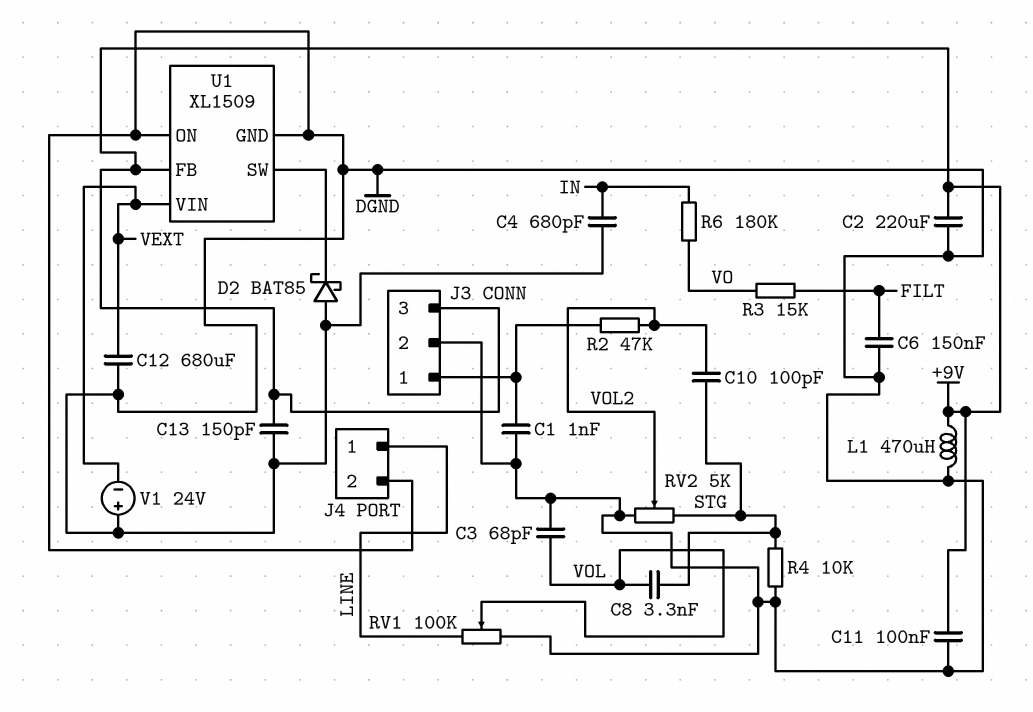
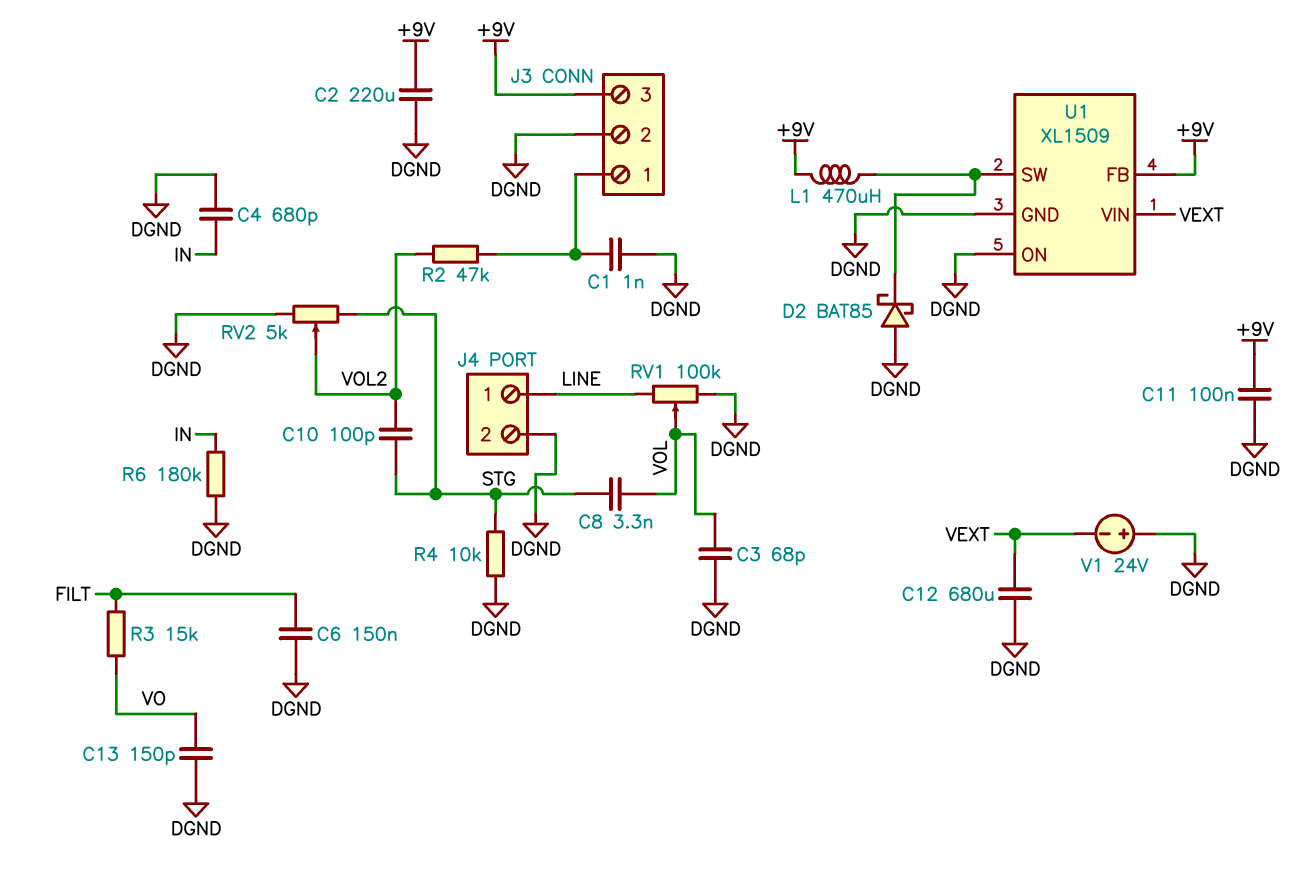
C13: 150pF (+9V, DGND) -> 150pF (DGND, VO)
L1: 470uH (+9V, DGND) -> 470uH (+9V, U1/SW)
R6: 180k (IN, VO) -> 180k (DGND, IN)

